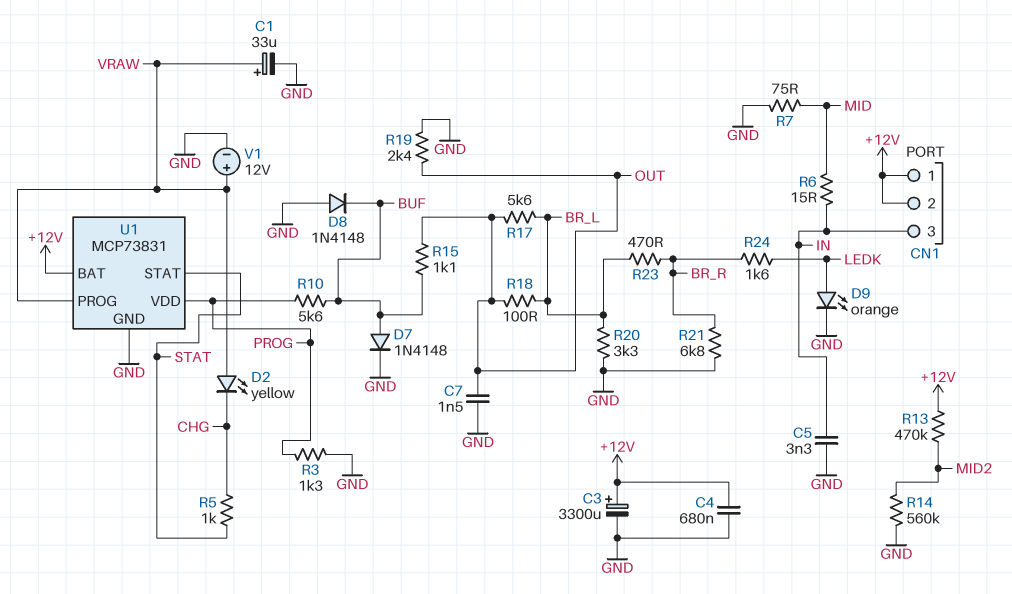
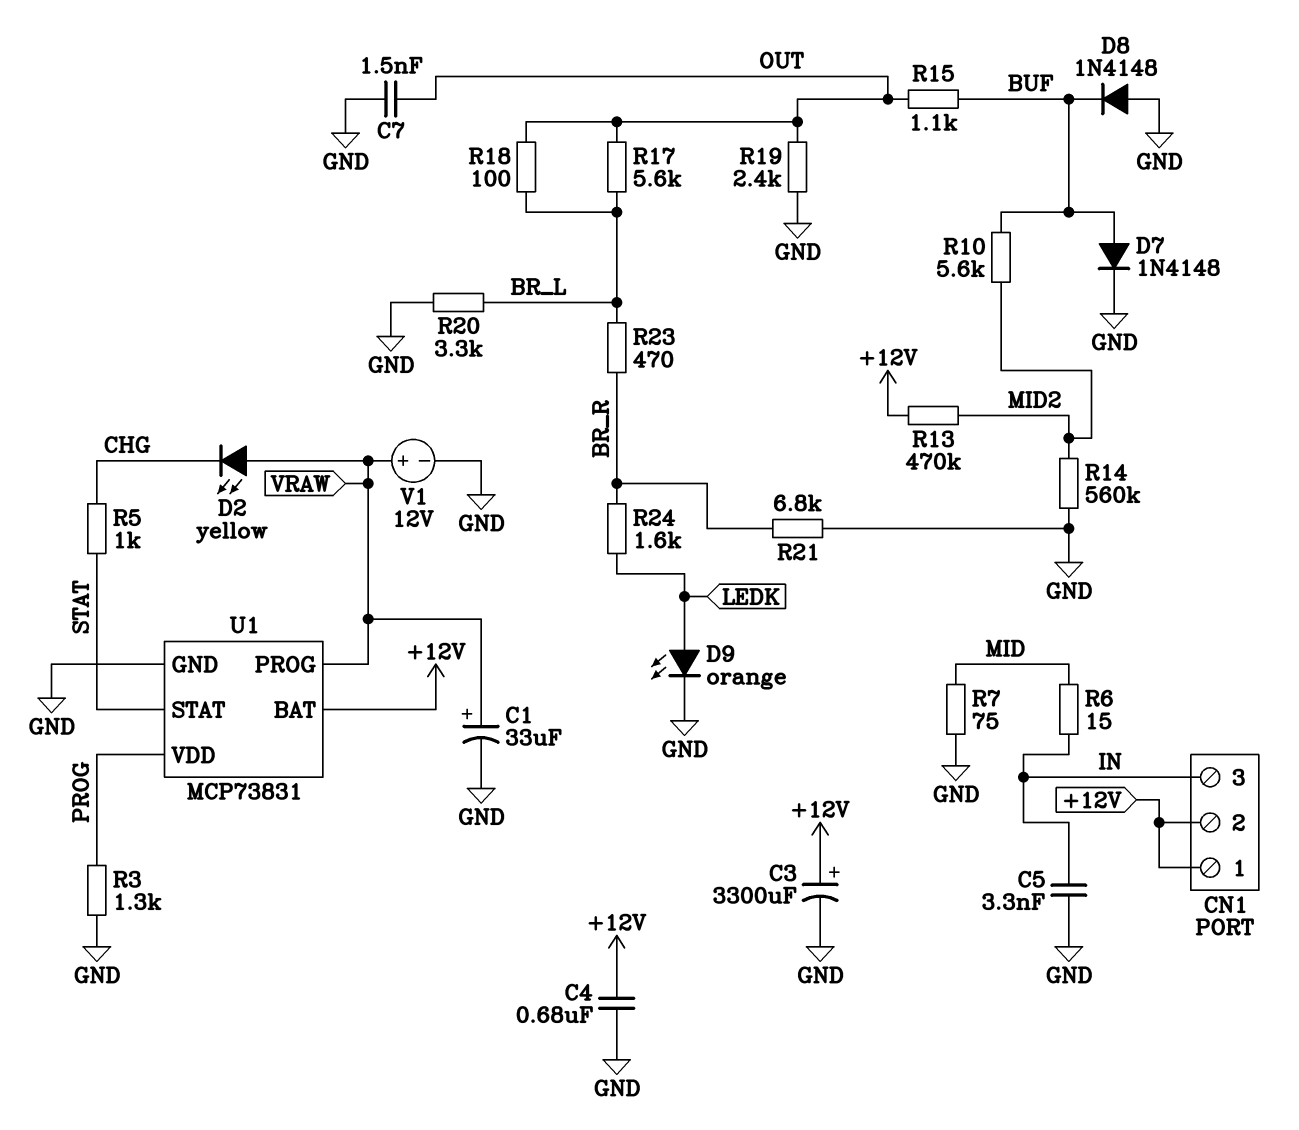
R10: 5.6k (BUF, PROG) -> 5.6k (BUF, MID2)

